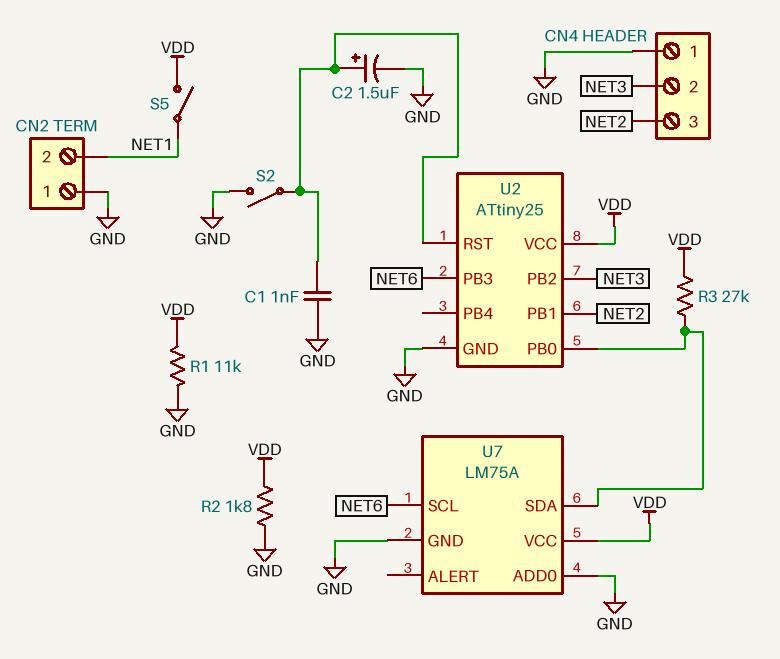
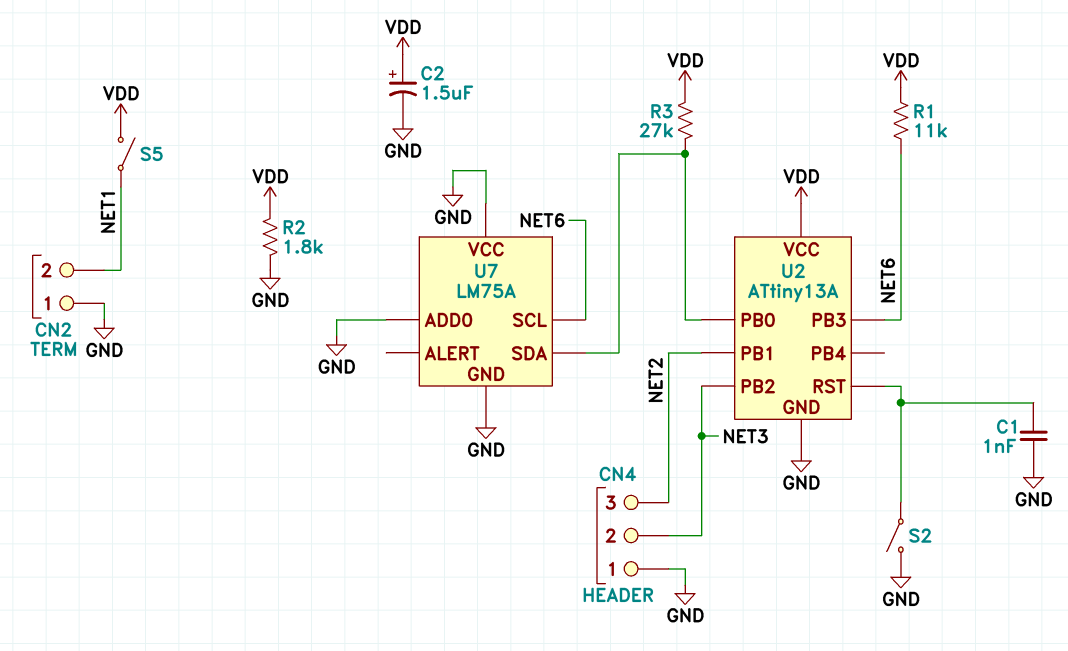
C2: 1.5uF (plus U2/RST, minus GND) -> 1.5uF (plus VDD, minus GND)
R1: 11k (GND, VDD) -> 11k (NET6, VDD)
U2: ATtiny25 -> ATtiny13A
U7 pin VCC: VDD -> GND

